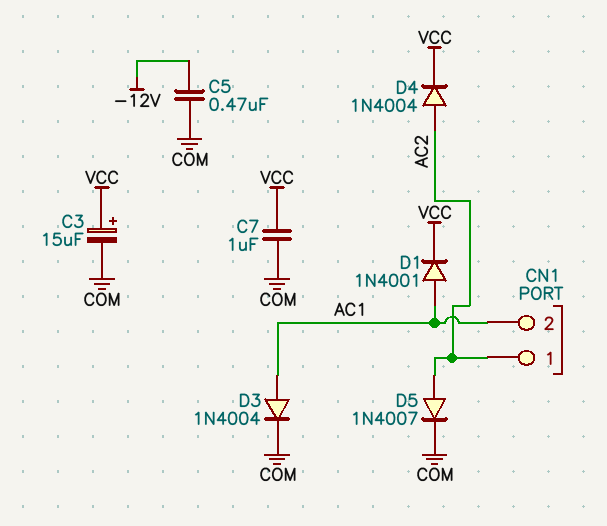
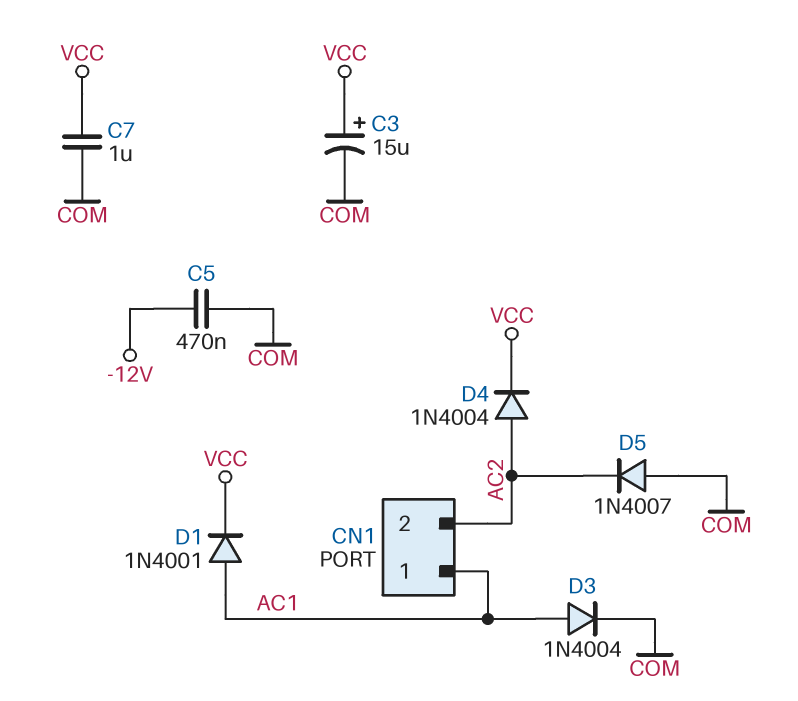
CN1 pin 1: AC2 -> AC1
CN1 pin 2: AC1 -> AC2
D5: diode 1N4007 (A AC2, K COM) -> diode 1N4007 (A COM, K AC2)

